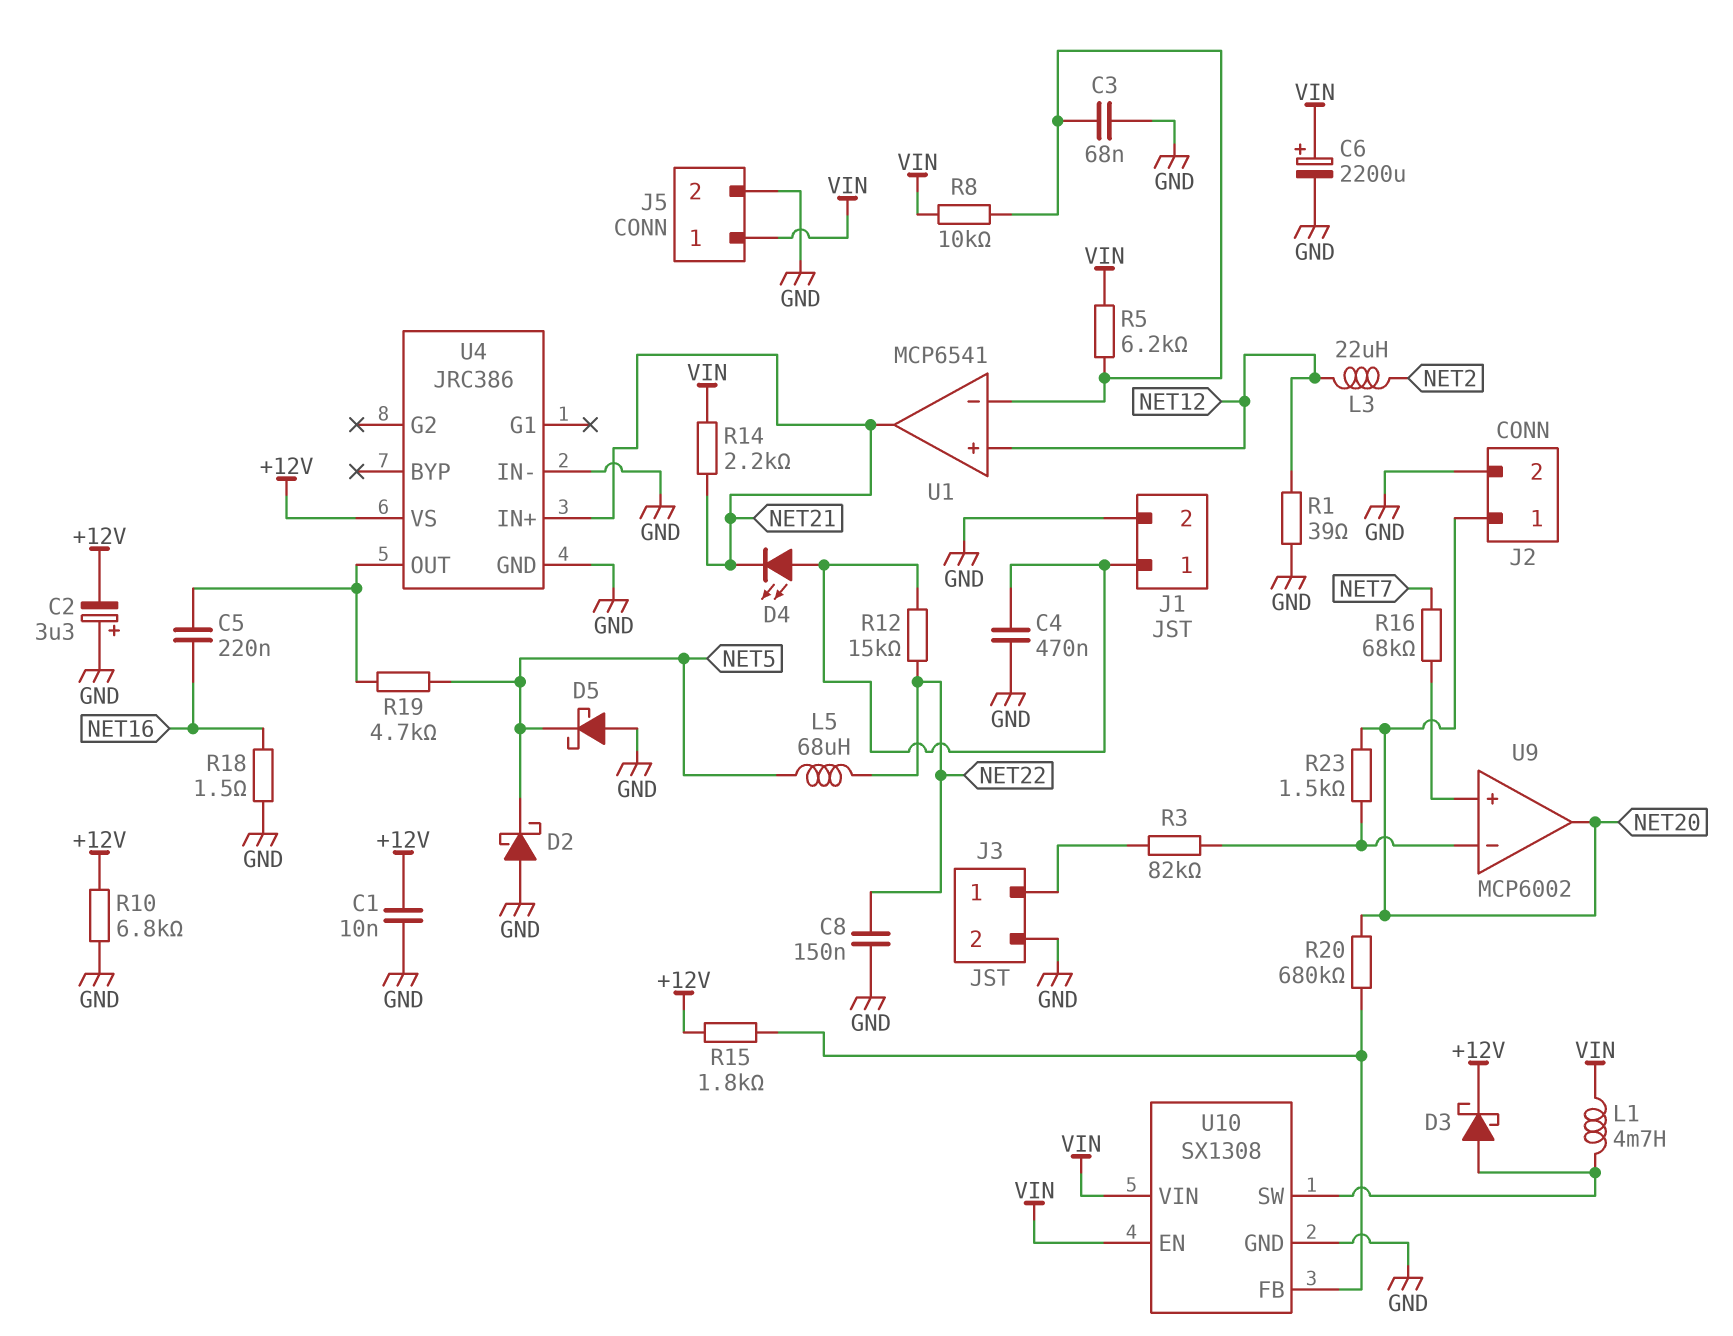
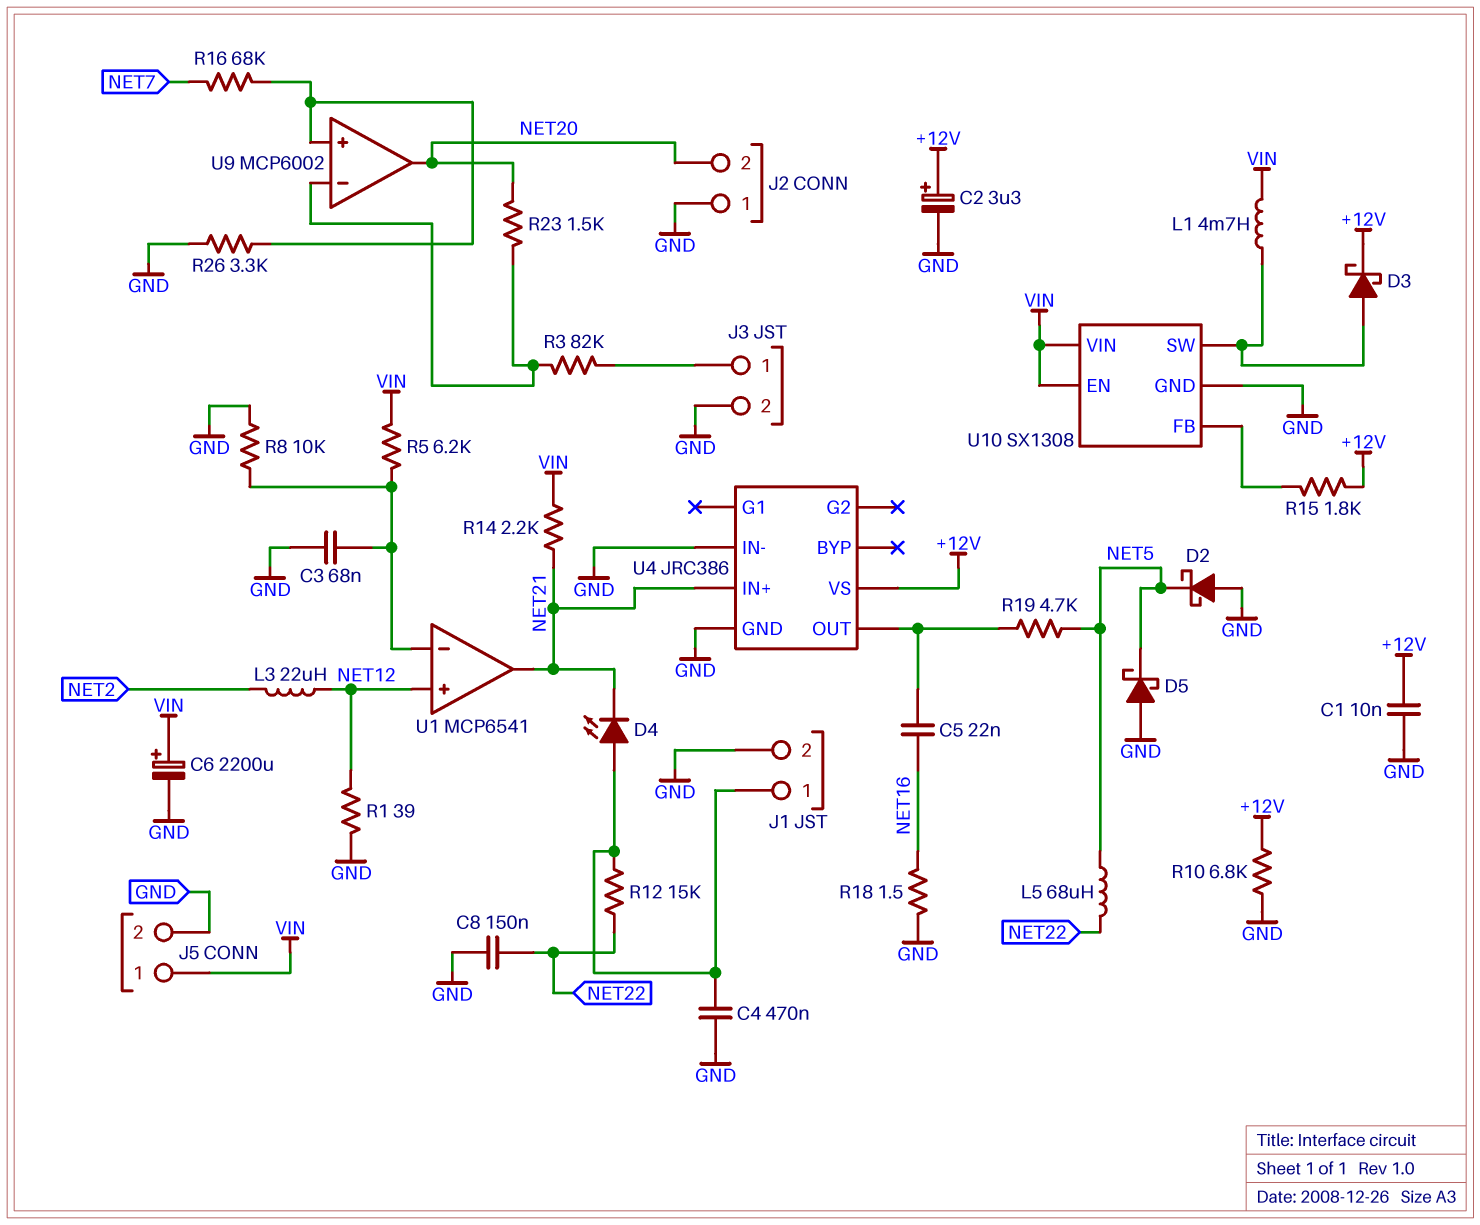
C2: 3.3uF (plus GND, minus +12V) -> 3.3uF (plus +12V, minus GND)
C5: 220nF (NET16, U4/OUT) -> 22nF (NET16, U4/OUT)
J2 pin 1: NET20 -> GND
J2 pin 2: GND -> NET20
R8: 10k (U1/in-, VIN) -> 10k (GND, U1/in-)
R20: 680k (NET20, U10/FB) -> none
R26: none -> 3.3k (GND, U9/in+)

